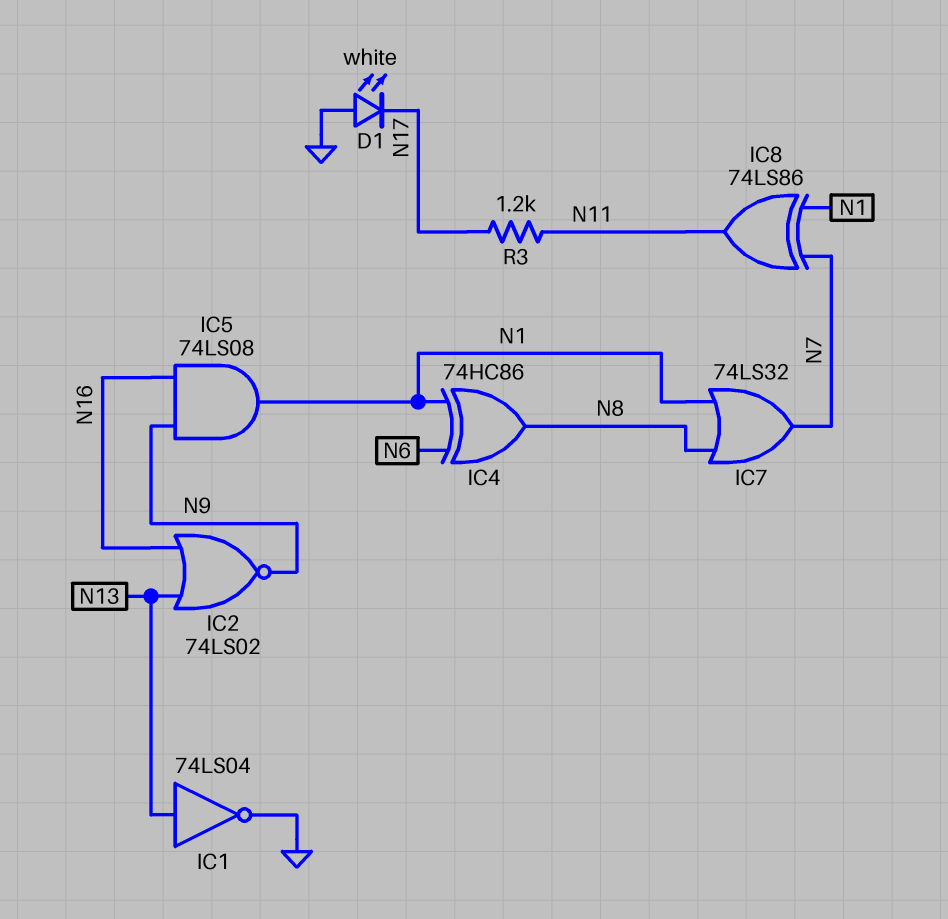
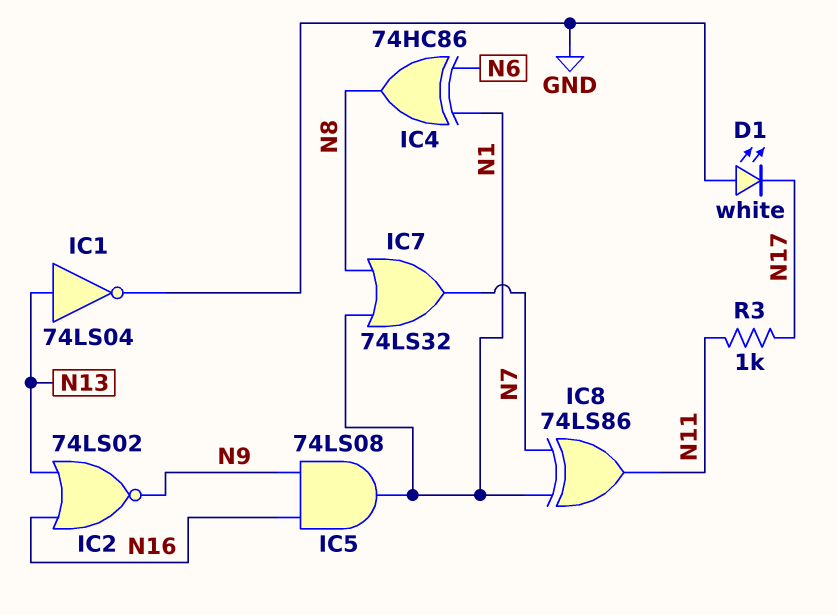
R3: 1.2k (N11, N17) -> 1k (N11, N17)

